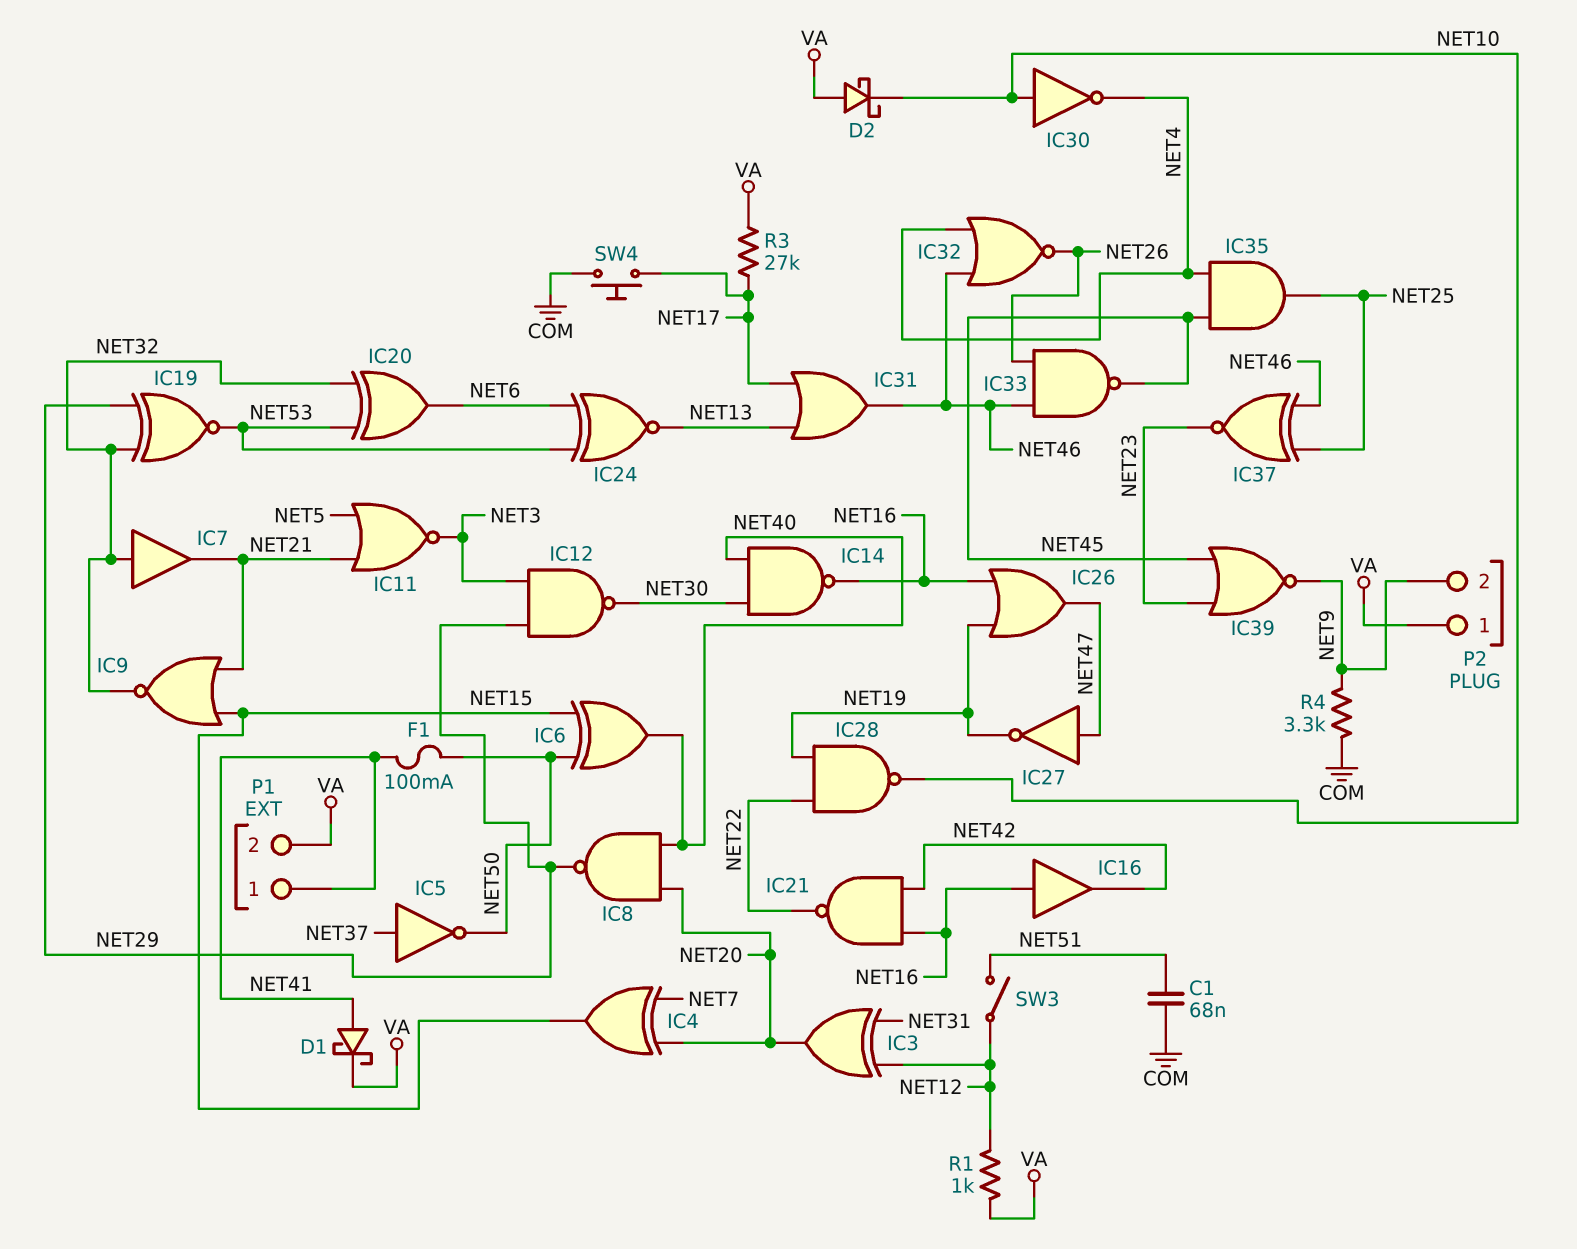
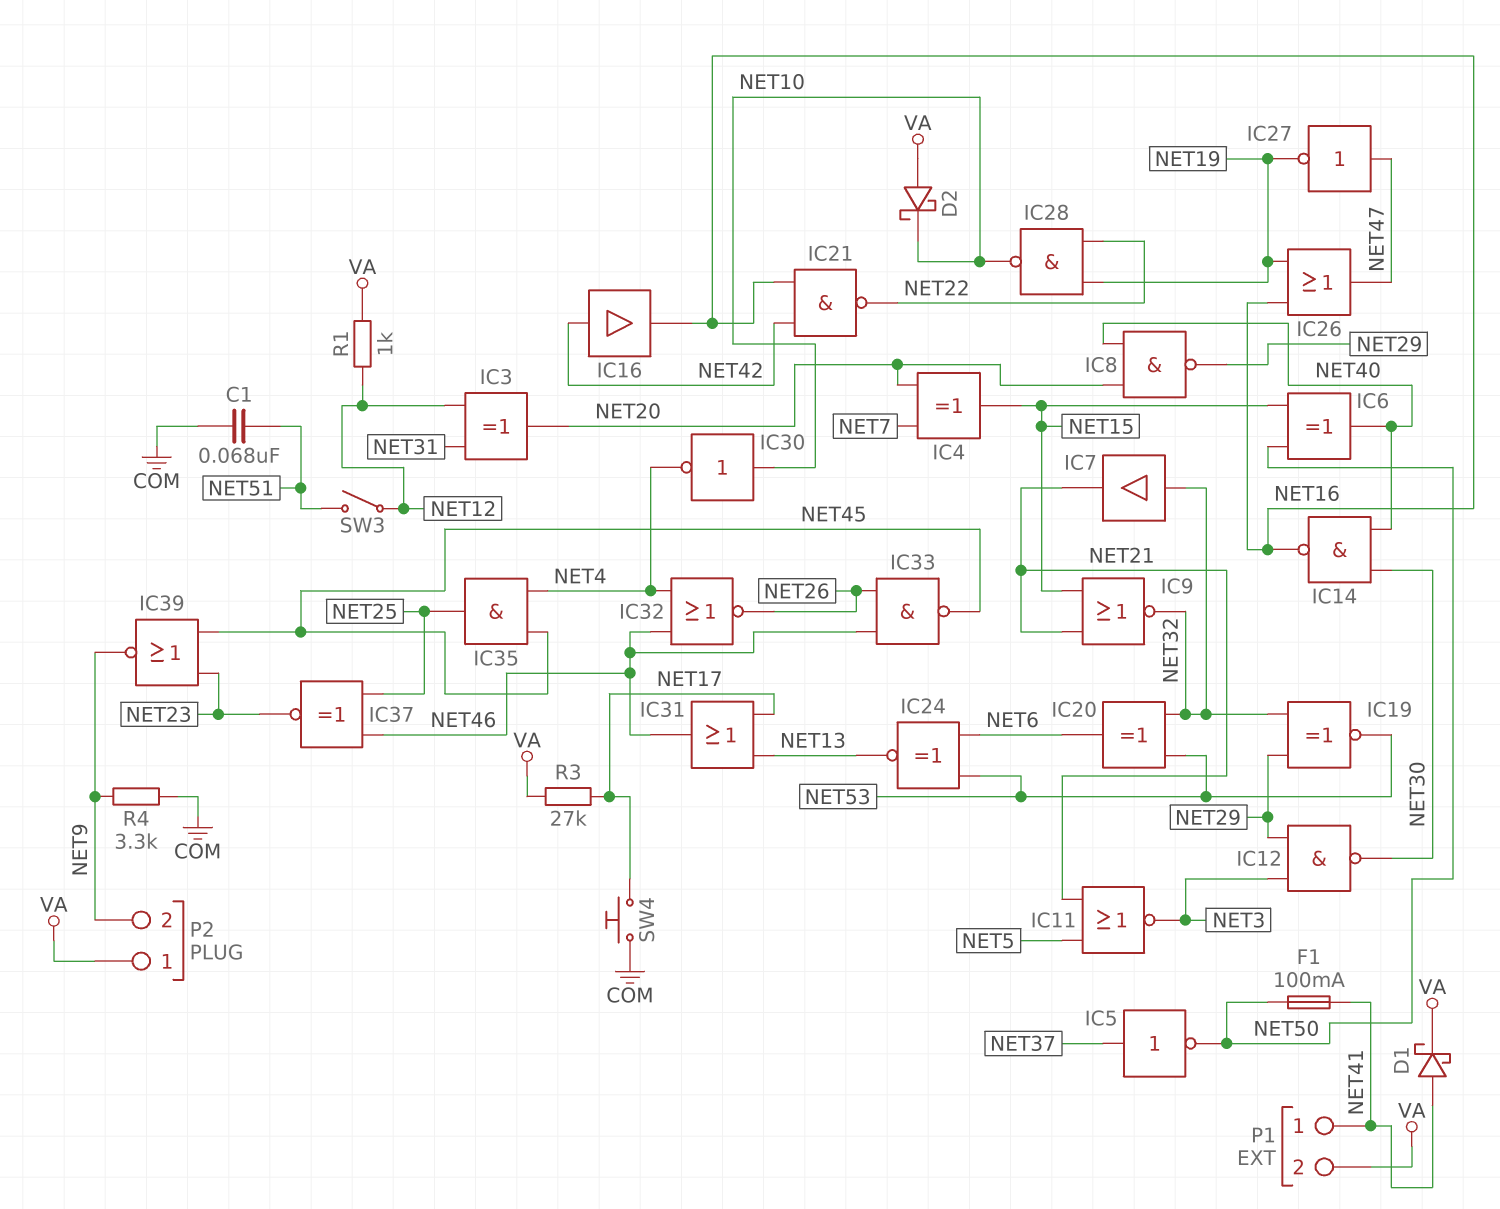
IC16: buffer (in NET16, out NET42) -> buffer (in NET42, out NET16)

